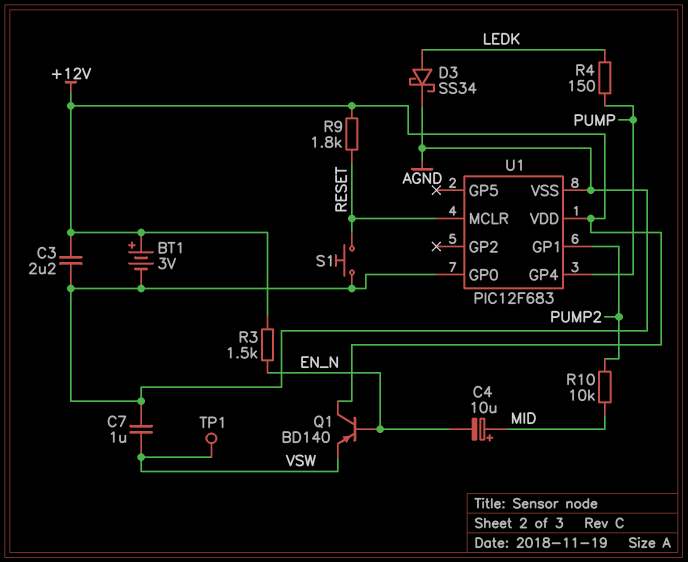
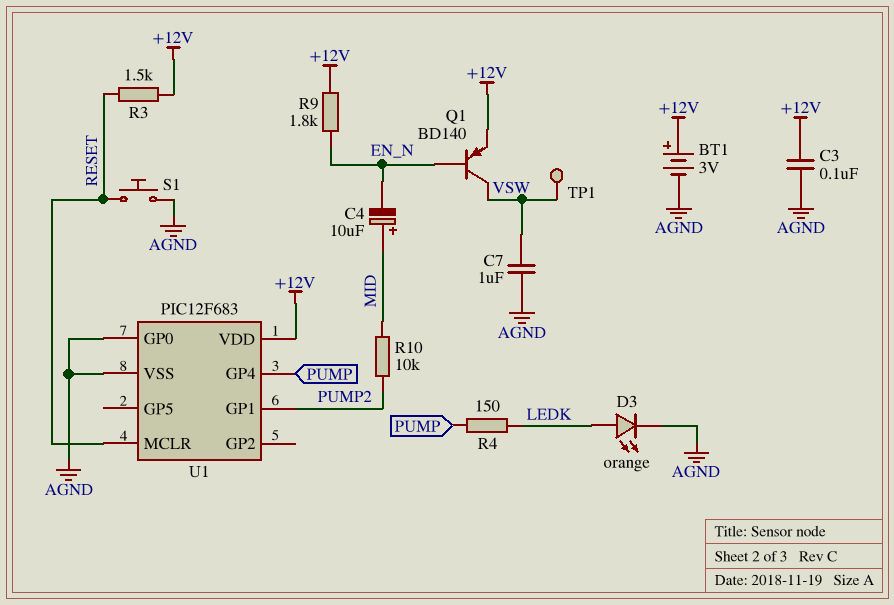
C3: 2.2uF (+12V, AGND) -> 100nF (+12V, AGND)
D3: schottky SS34 (A LEDK, K AGND) -> LED orange (A LEDK, K AGND)
Q1: PNP BD140 (B EN_N, C +12V, E VSW) -> PNP BD140 (B EN_N, C VSW, E +12V)
R3: 1.5k (+12V, EN_N) -> 1.5k (+12V, RESET)
R9: 1.8k (+12V, RESET) -> 1.8k (+12V, EN_N)

